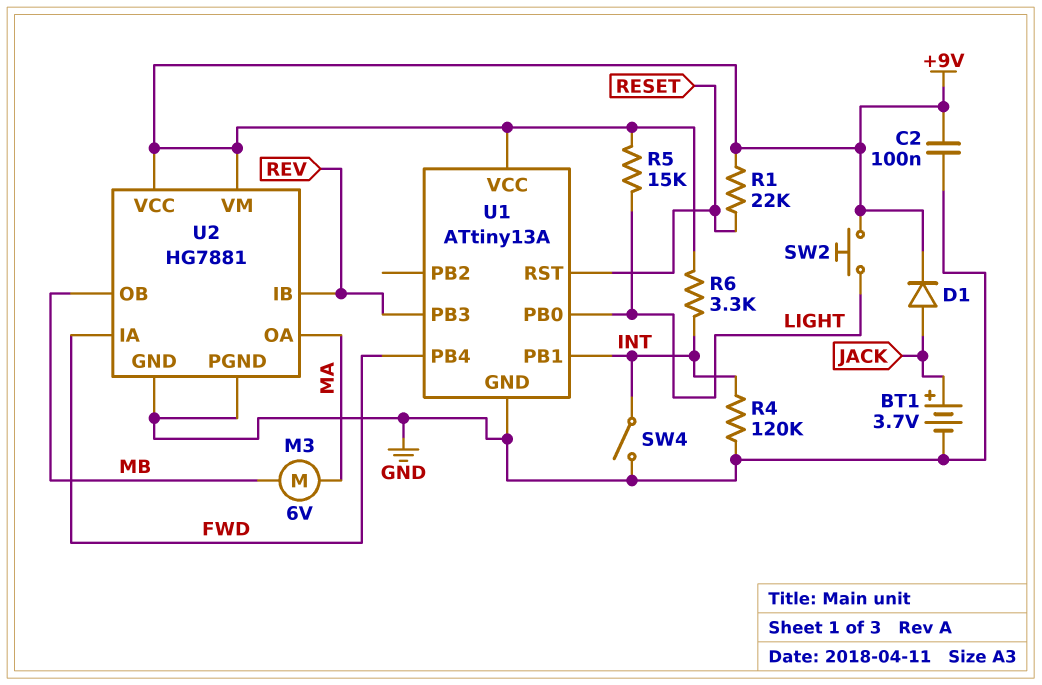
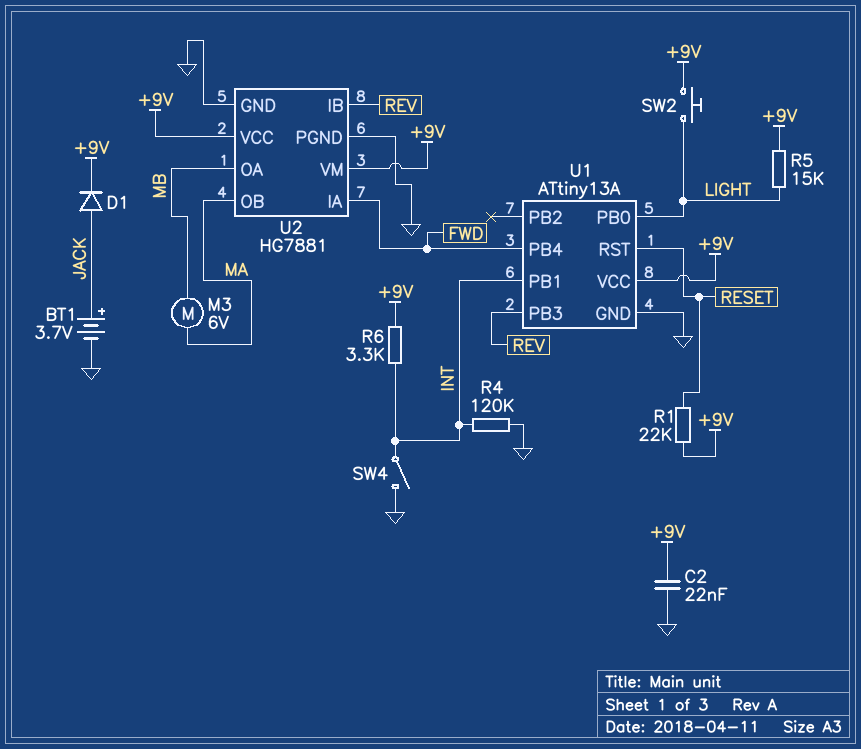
C2: 100nF (+9V, GND) -> 22nF (+9V, GND)
U2 pin OA: MA -> MB
U2 pin OB: MB -> MA

